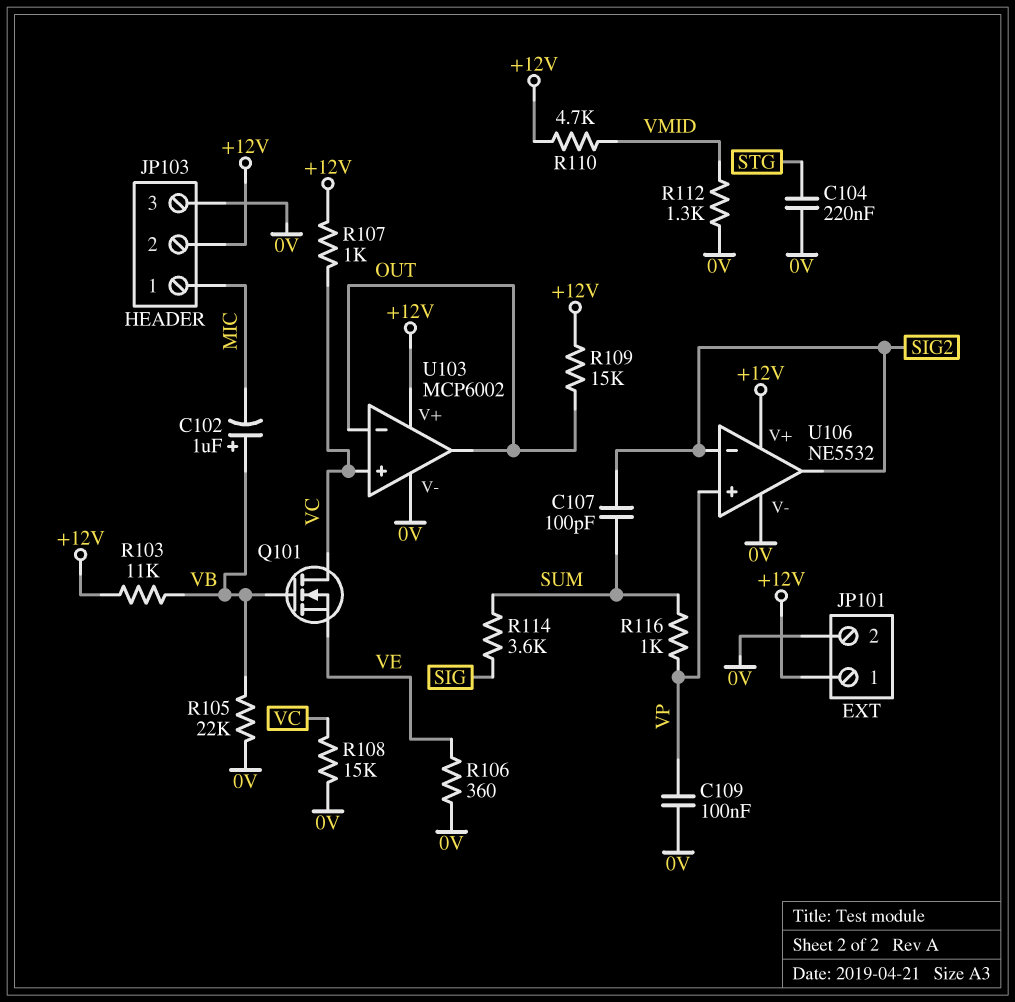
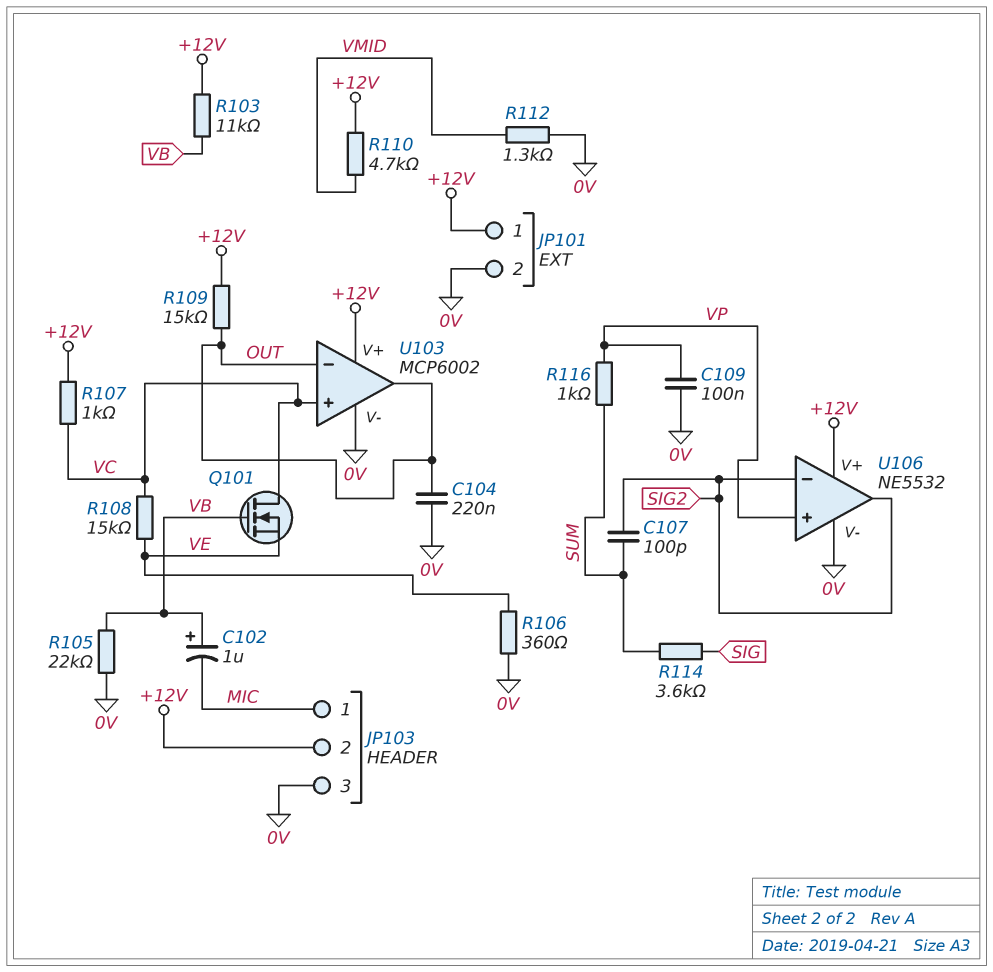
C104: 220nF (0V, STG) -> 220nF (0V, OUT)
R108: 15k (0V, VC) -> 15k (VC, VE)

